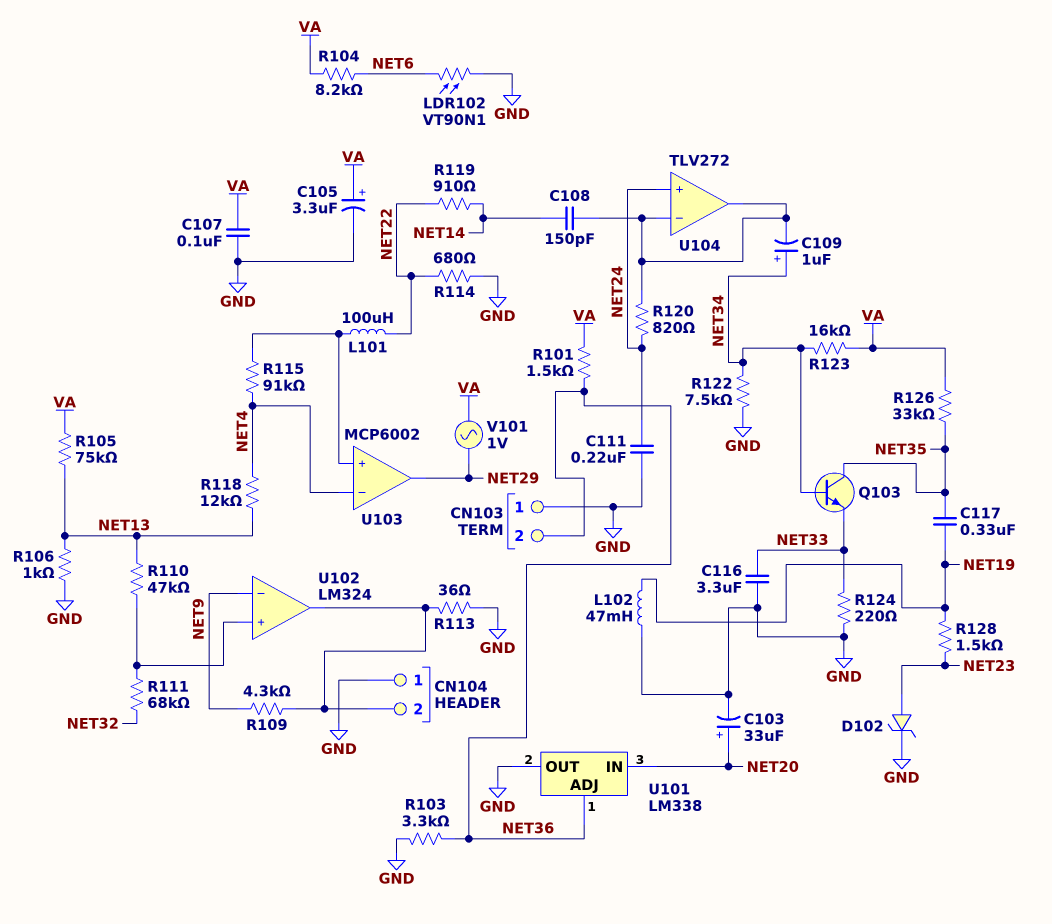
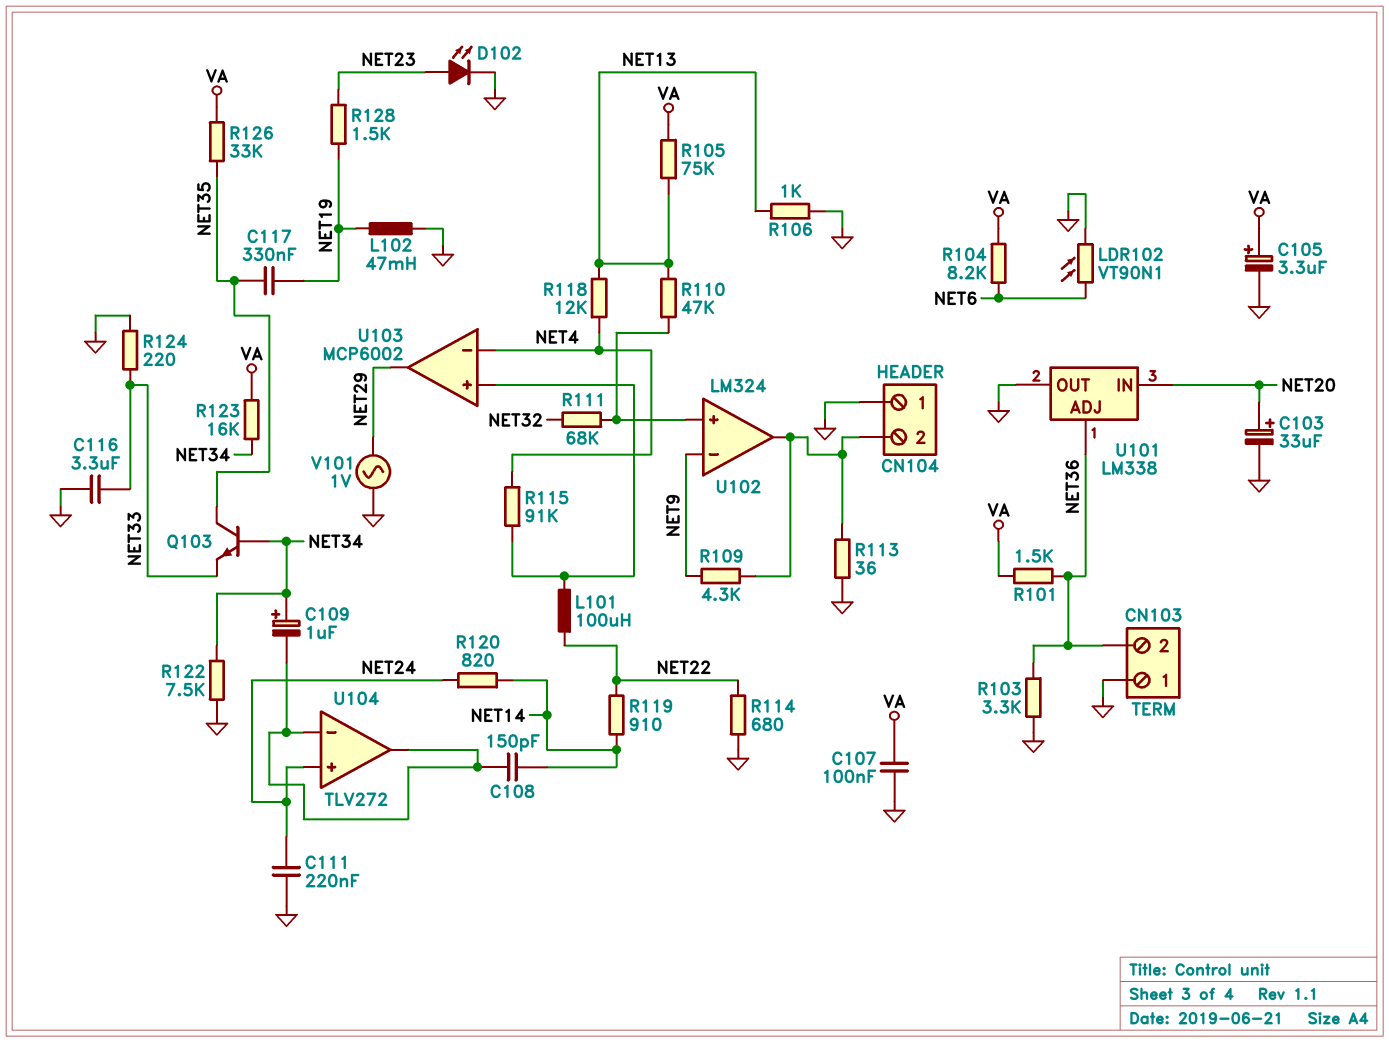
D102: zener (A NET23, K GND) -> LED (A NET23, K GND)
R120: 820 (NET24, U104/in-) -> 820 (NET14, NET24)
V101: AC 1V (NET29, VA) -> AC 1V (GND, NET29)

